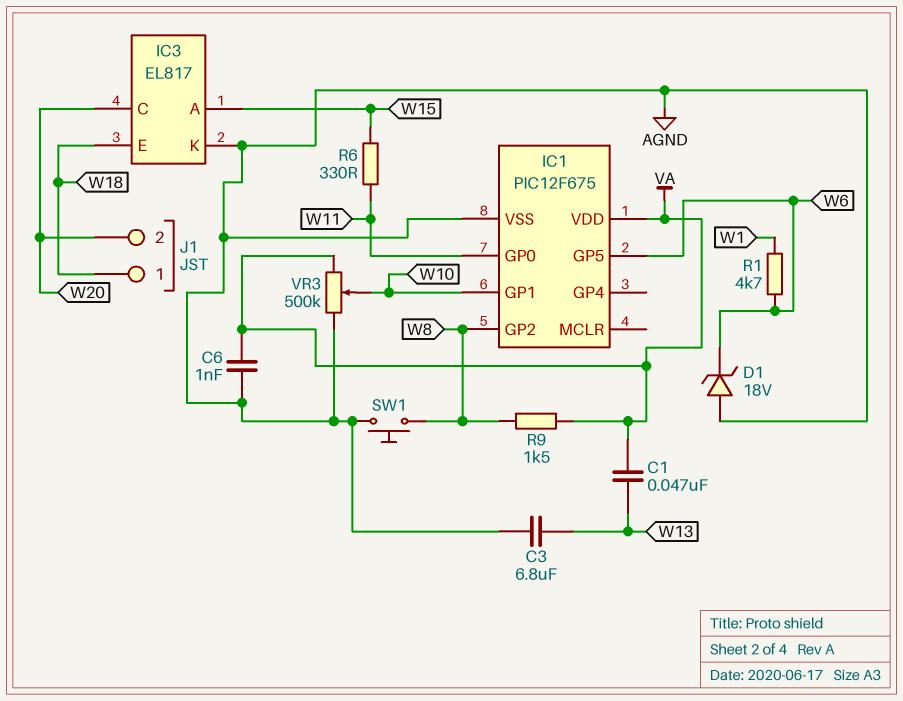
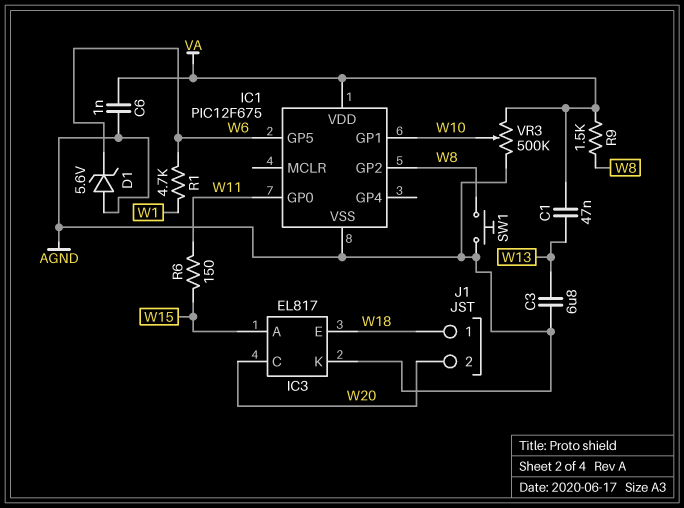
D1: zener 18V (A AGND, K W6) -> zener 5.6V (A AGND, K W6)
R6: 330 (W11, W15) -> 150 (W11, W15)

